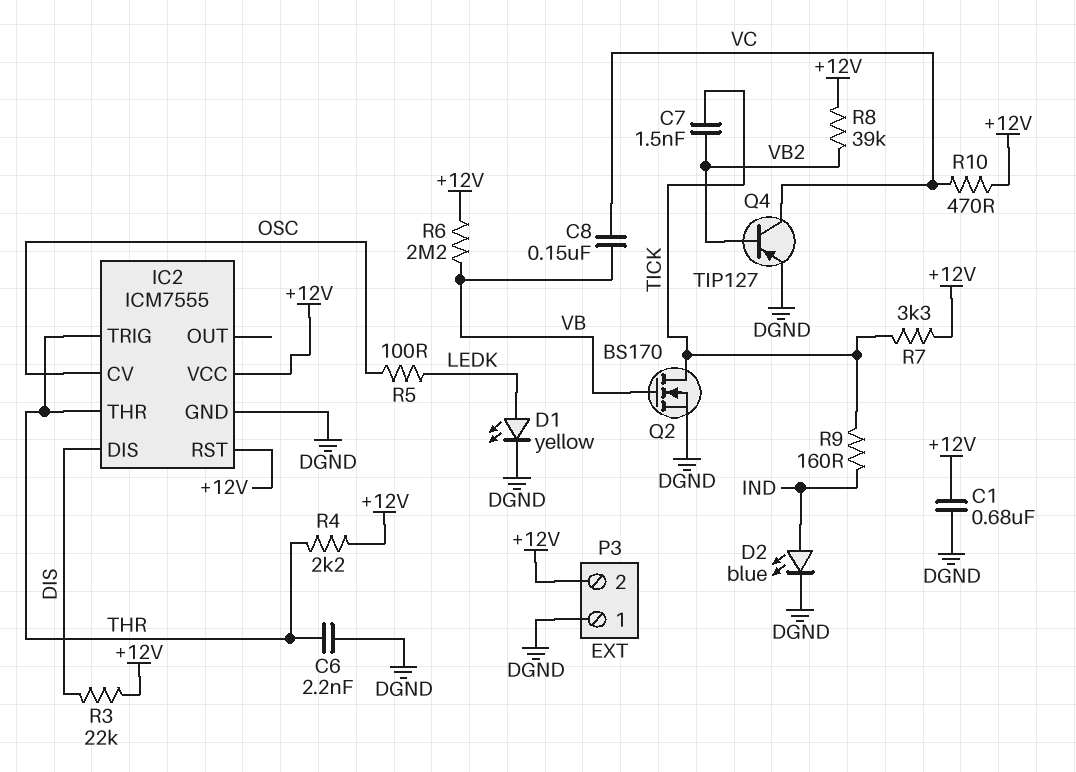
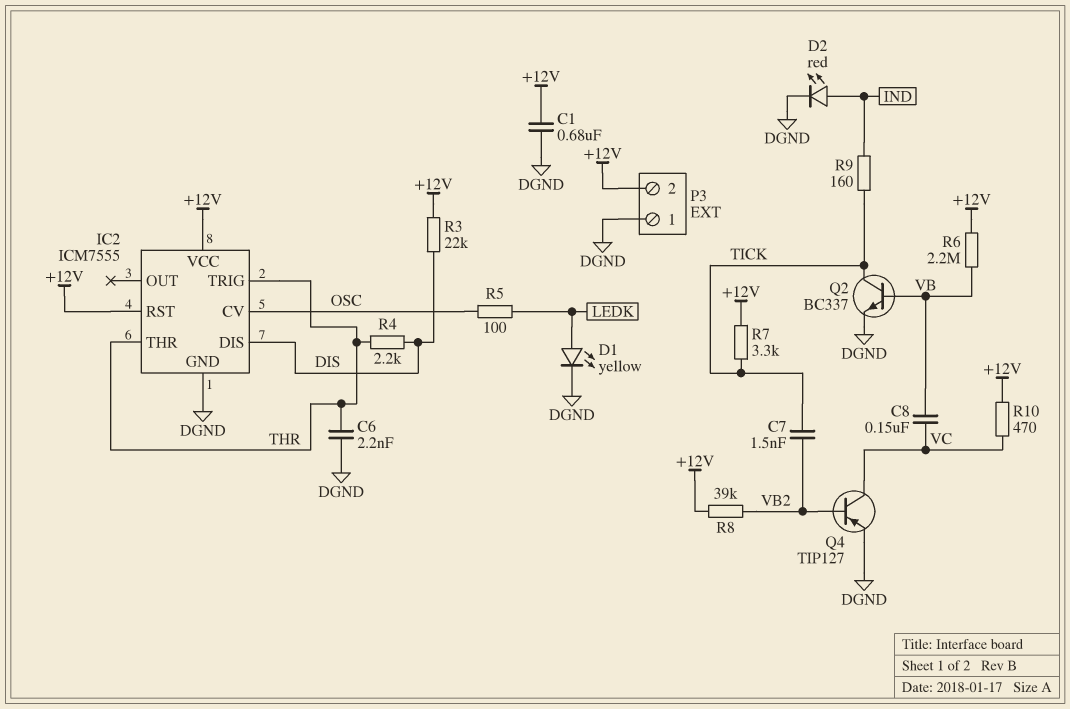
D2: LED blue (A IND, K DGND) -> LED red (A IND, K DGND)
Q2: NMOS BS170 (G VB, D TICK, S DGND) -> NPN BC337 (B VB, C TICK, E DGND)
R4: 2.2k (+12V, THR) -> 2.2k (DIS, THR)

